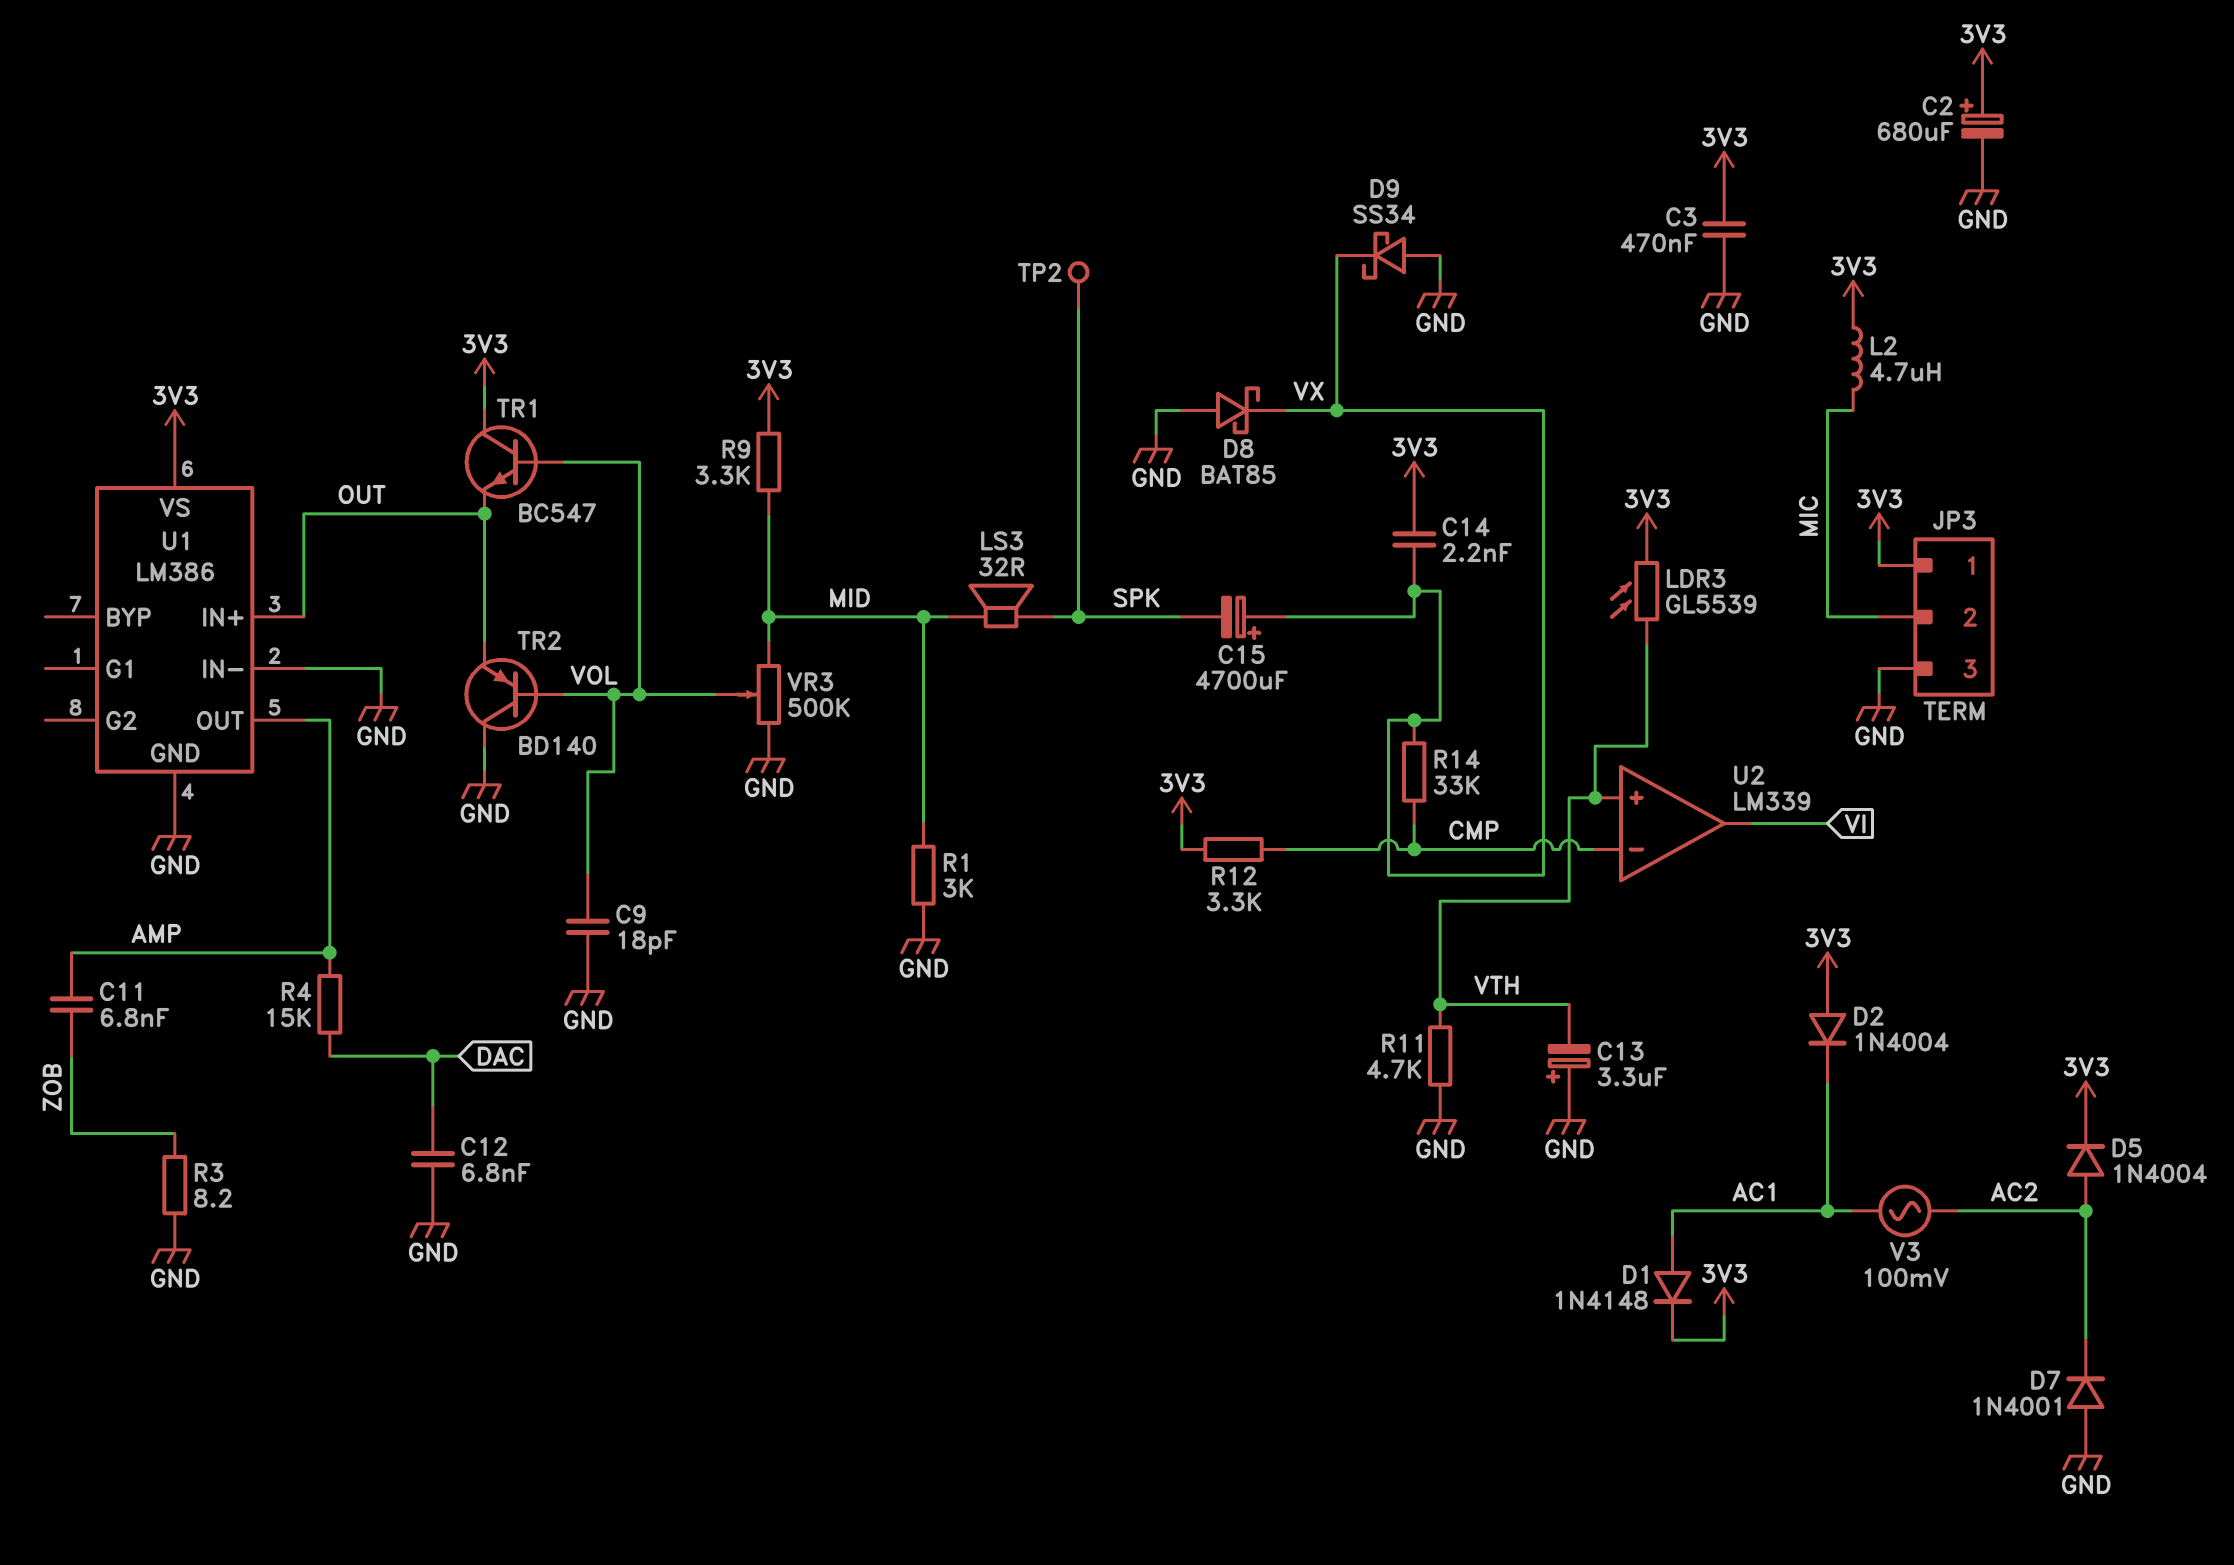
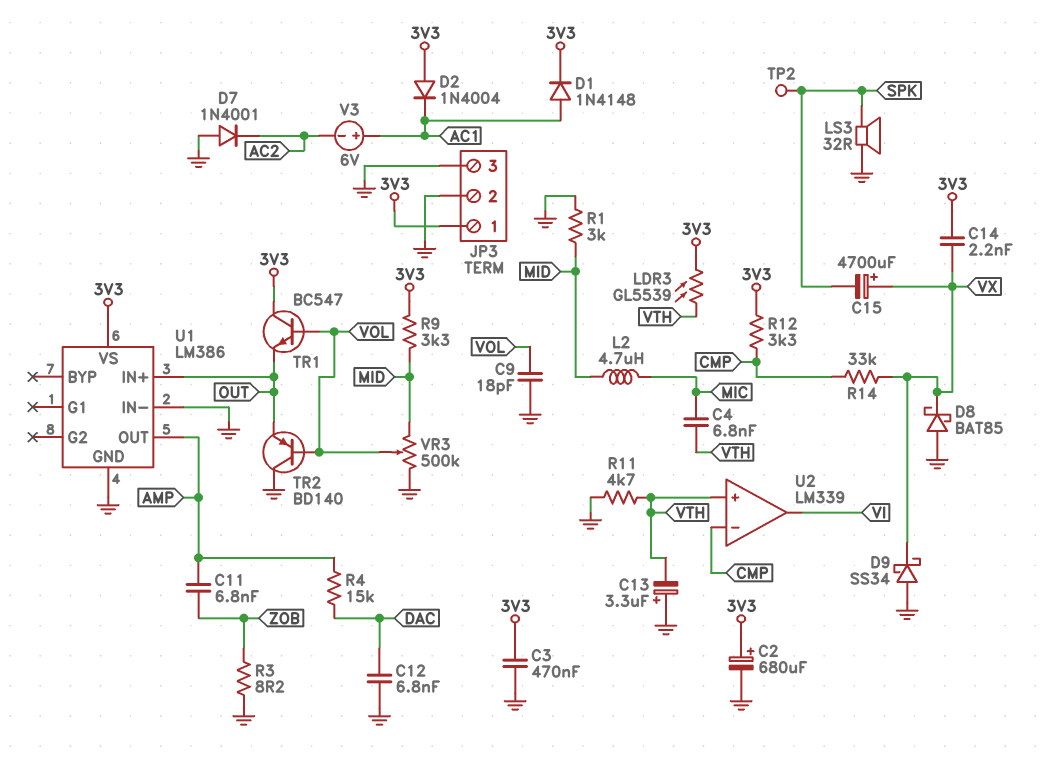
C4: none -> 6.8nF (MIC, VTH)
D5: diode 1N4004 (A AC2, K 3V3) -> none
JP3 pin 2: MIC -> GND
L2: 4.7uH (3V3, MIC) -> 4.7uH (MIC, MID)
LS3: speaker 32R (MID, SPK) -> speaker 32R (GND, SPK)
V3: AC 100mV (AC1, AC2) -> 6V (plus AC1, minus AC2)

